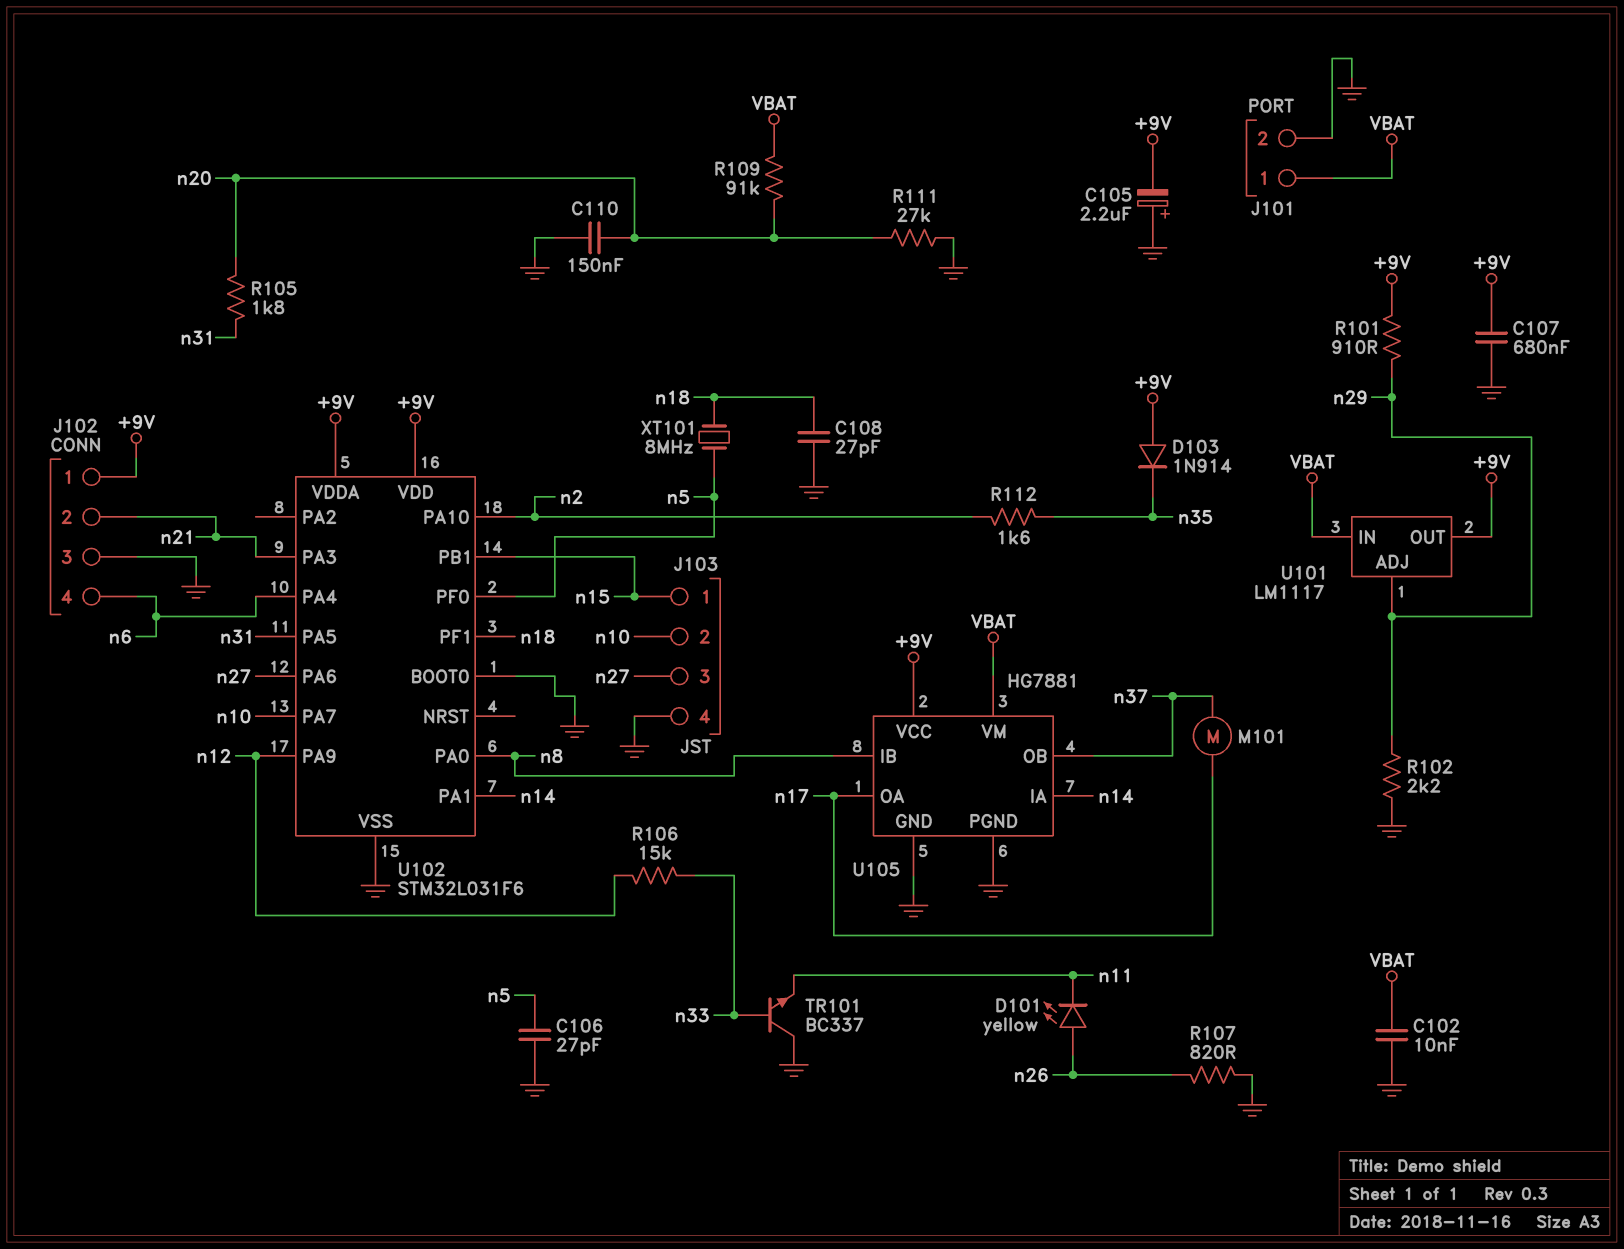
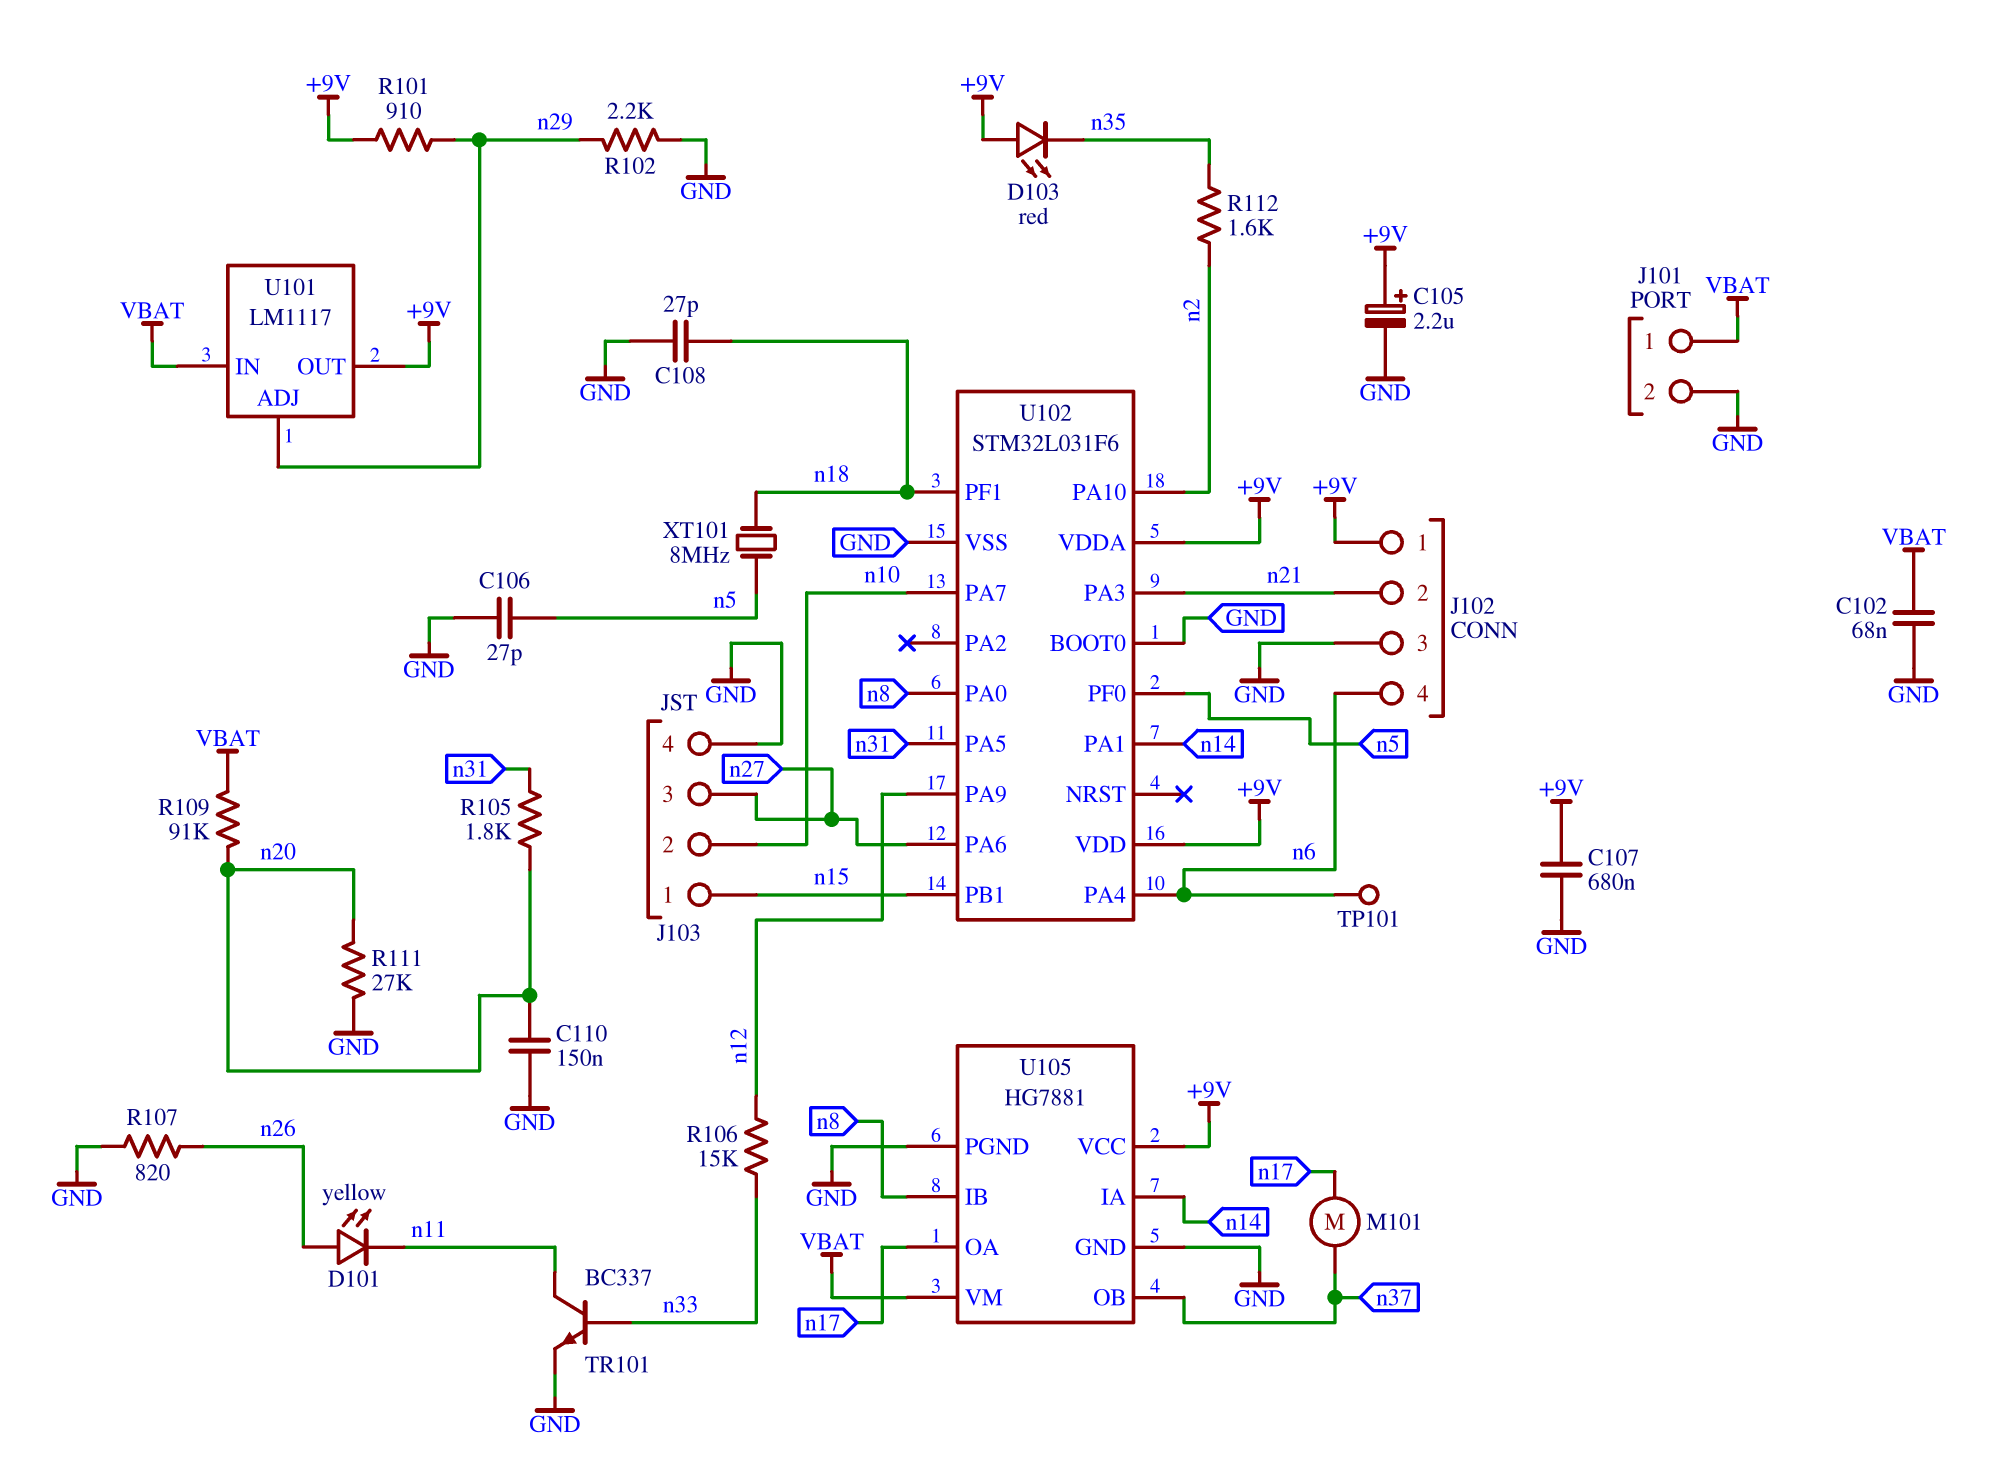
C102: 10nF (GND, VBAT) -> 68nF (GND, VBAT)
C105: 2.2uF (plus GND, minus +9V) -> 2.2uF (plus +9V, minus GND)
D103: diode 1N914 (A +9V, K n35) -> LED red (A +9V, K n35)
TP101: none -> test point (n6)
TR101: NPN BC337 (B n33, C GND, E n11) -> NPN BC337 (B n33, C n11, E GND)

